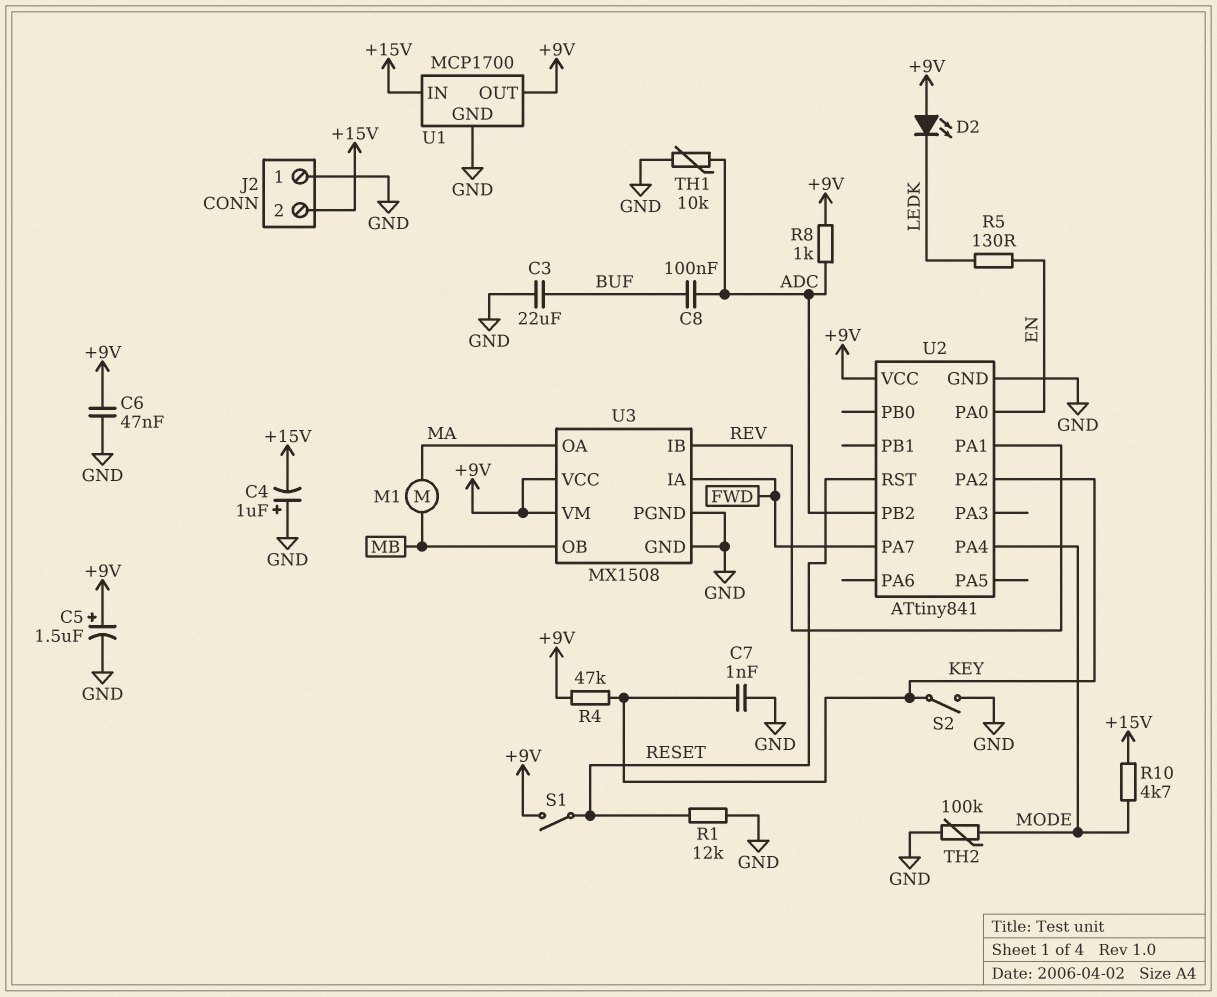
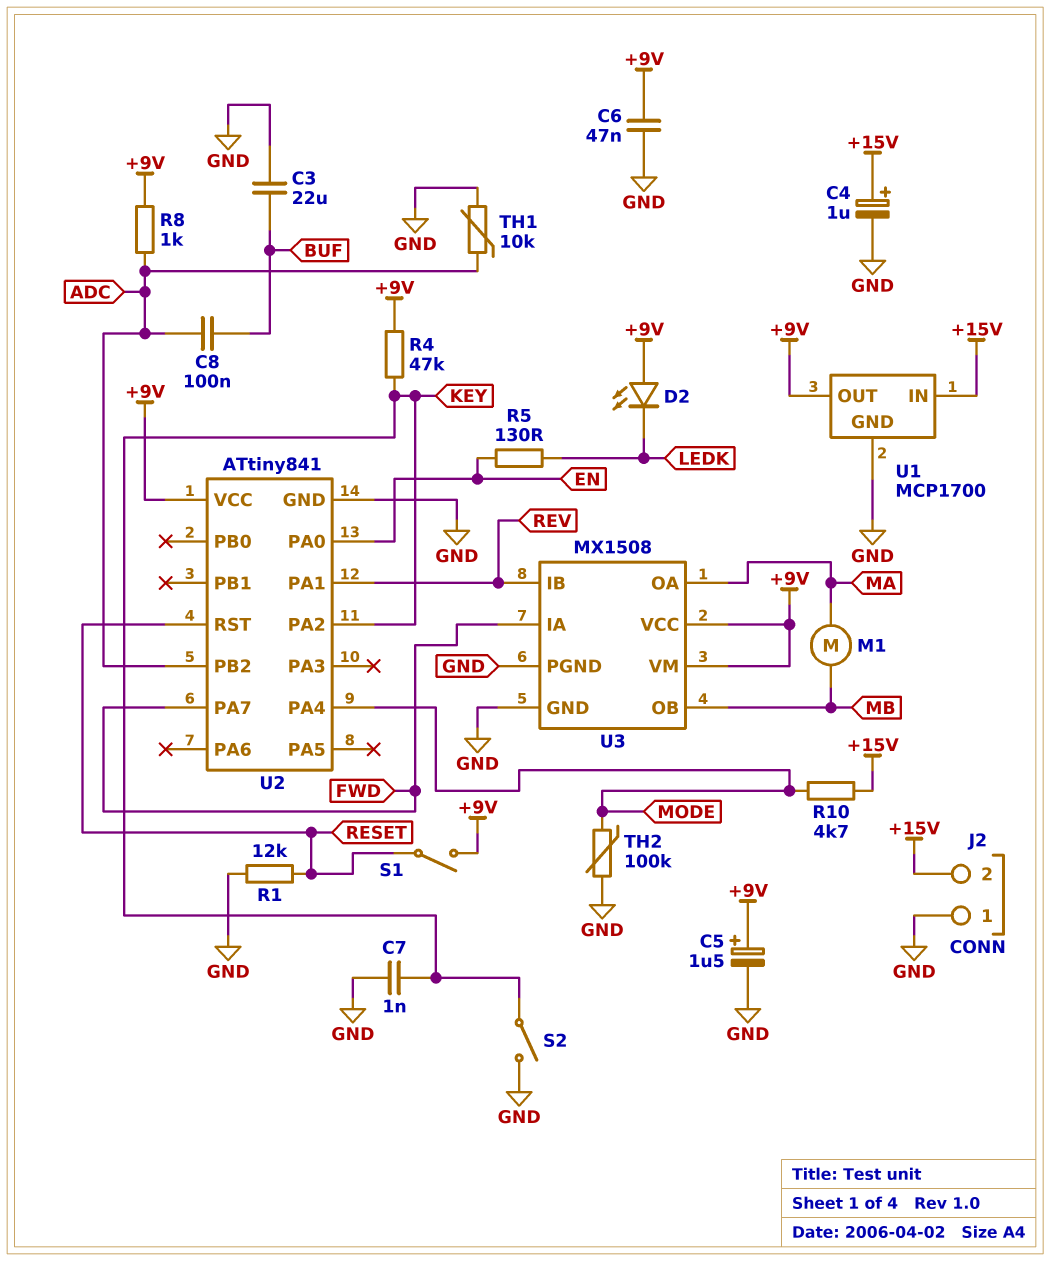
C4: 1uF (plus GND, minus +15V) -> 1uF (plus +15V, minus GND)

